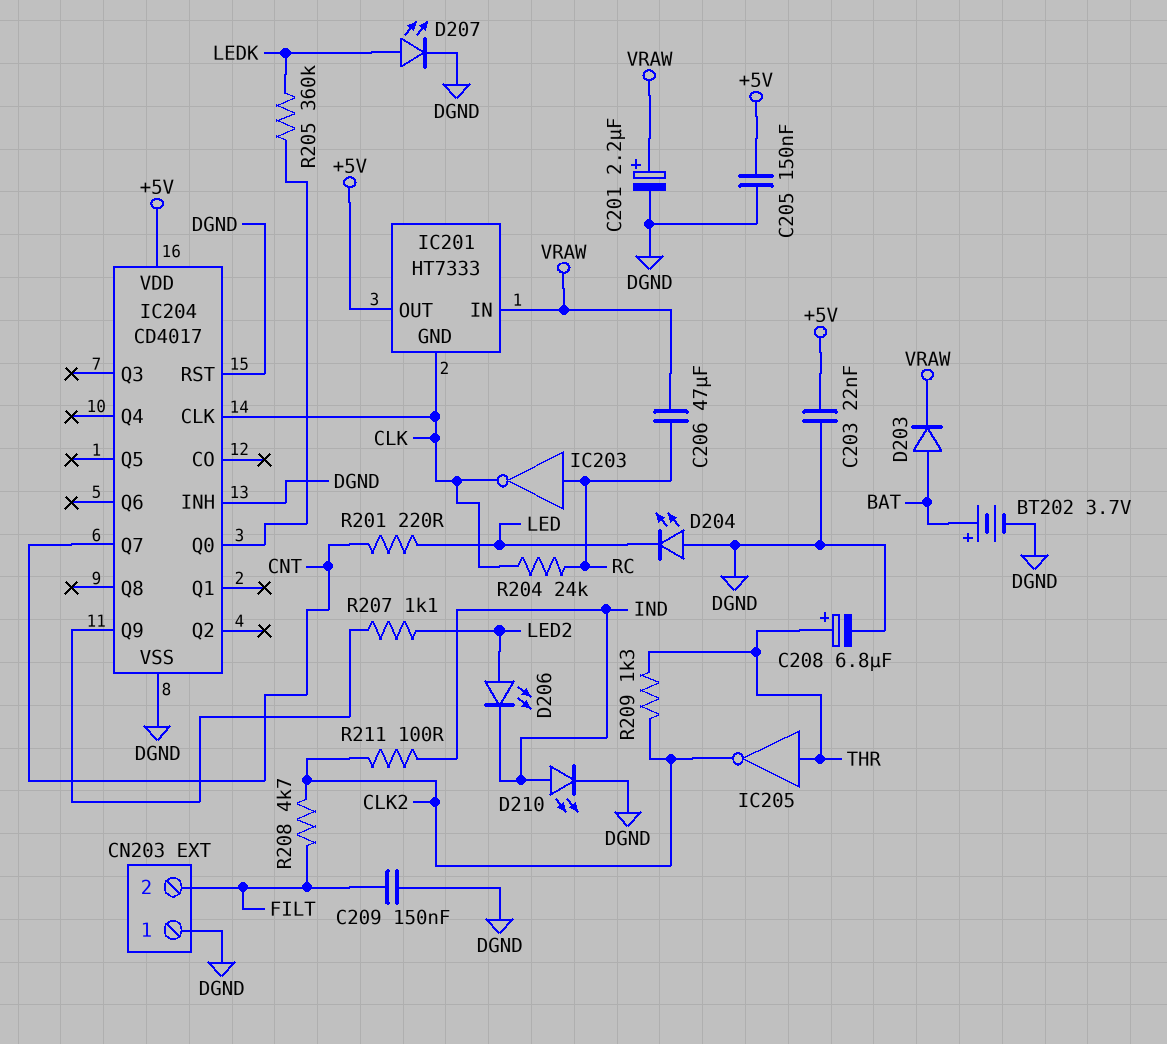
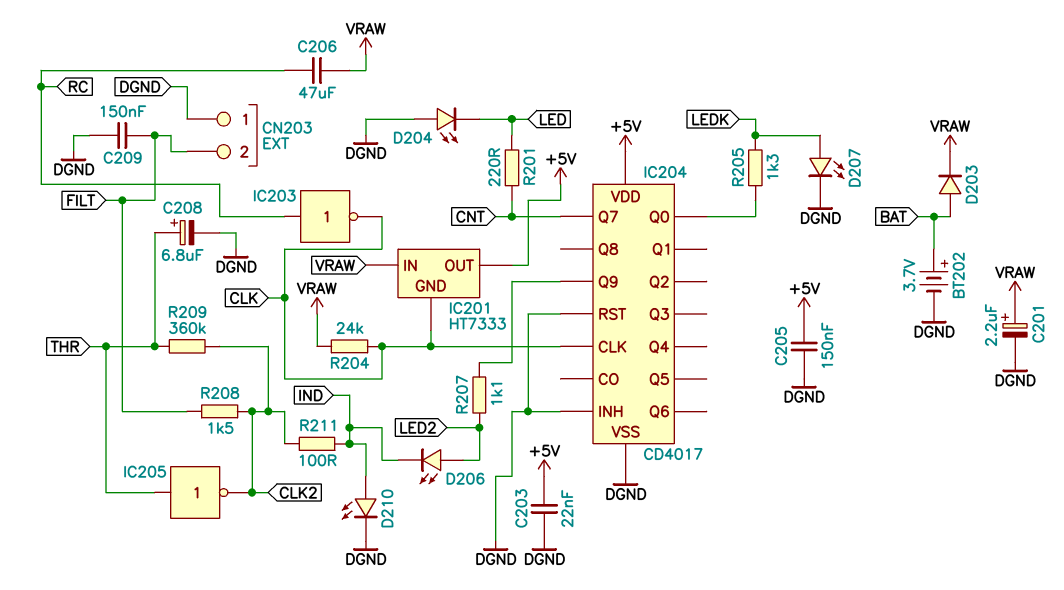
R204: 24k (CLK, RC) -> 24k (CLK, VRAW)
R205: 360k (IC204/Q0, LEDK) -> 1.3k (IC204/Q0, LEDK)
R208: 4.7k (CLK2, FILT) -> 1.5k (CLK2, FILT)
R209: 1.3k (CLK2, THR) -> 360k (CLK2, THR)

